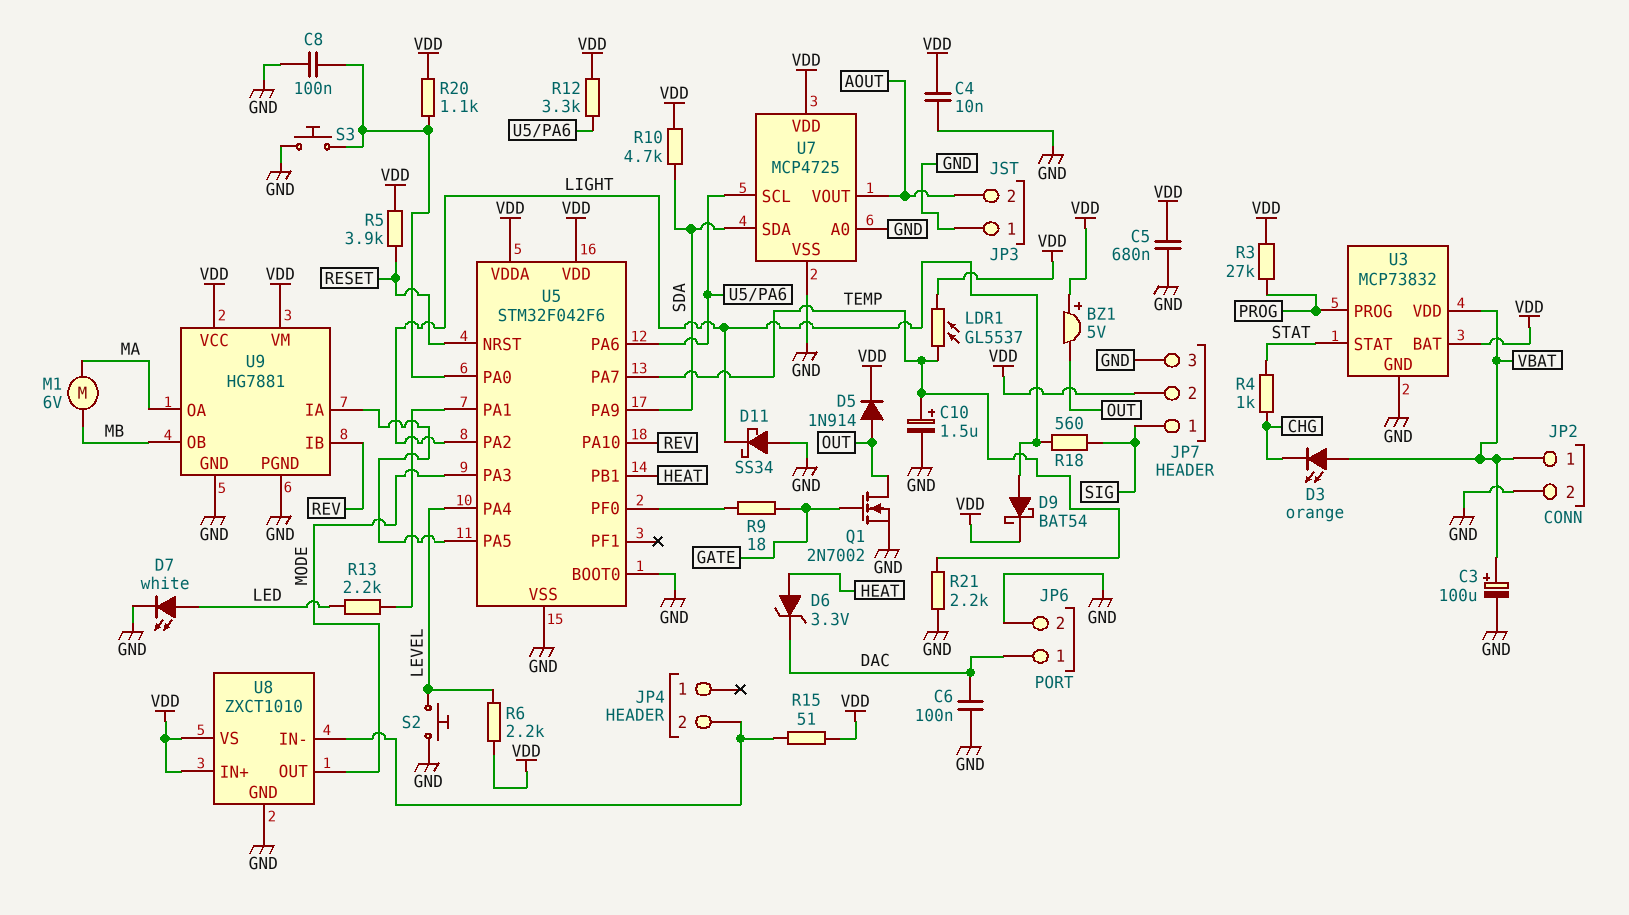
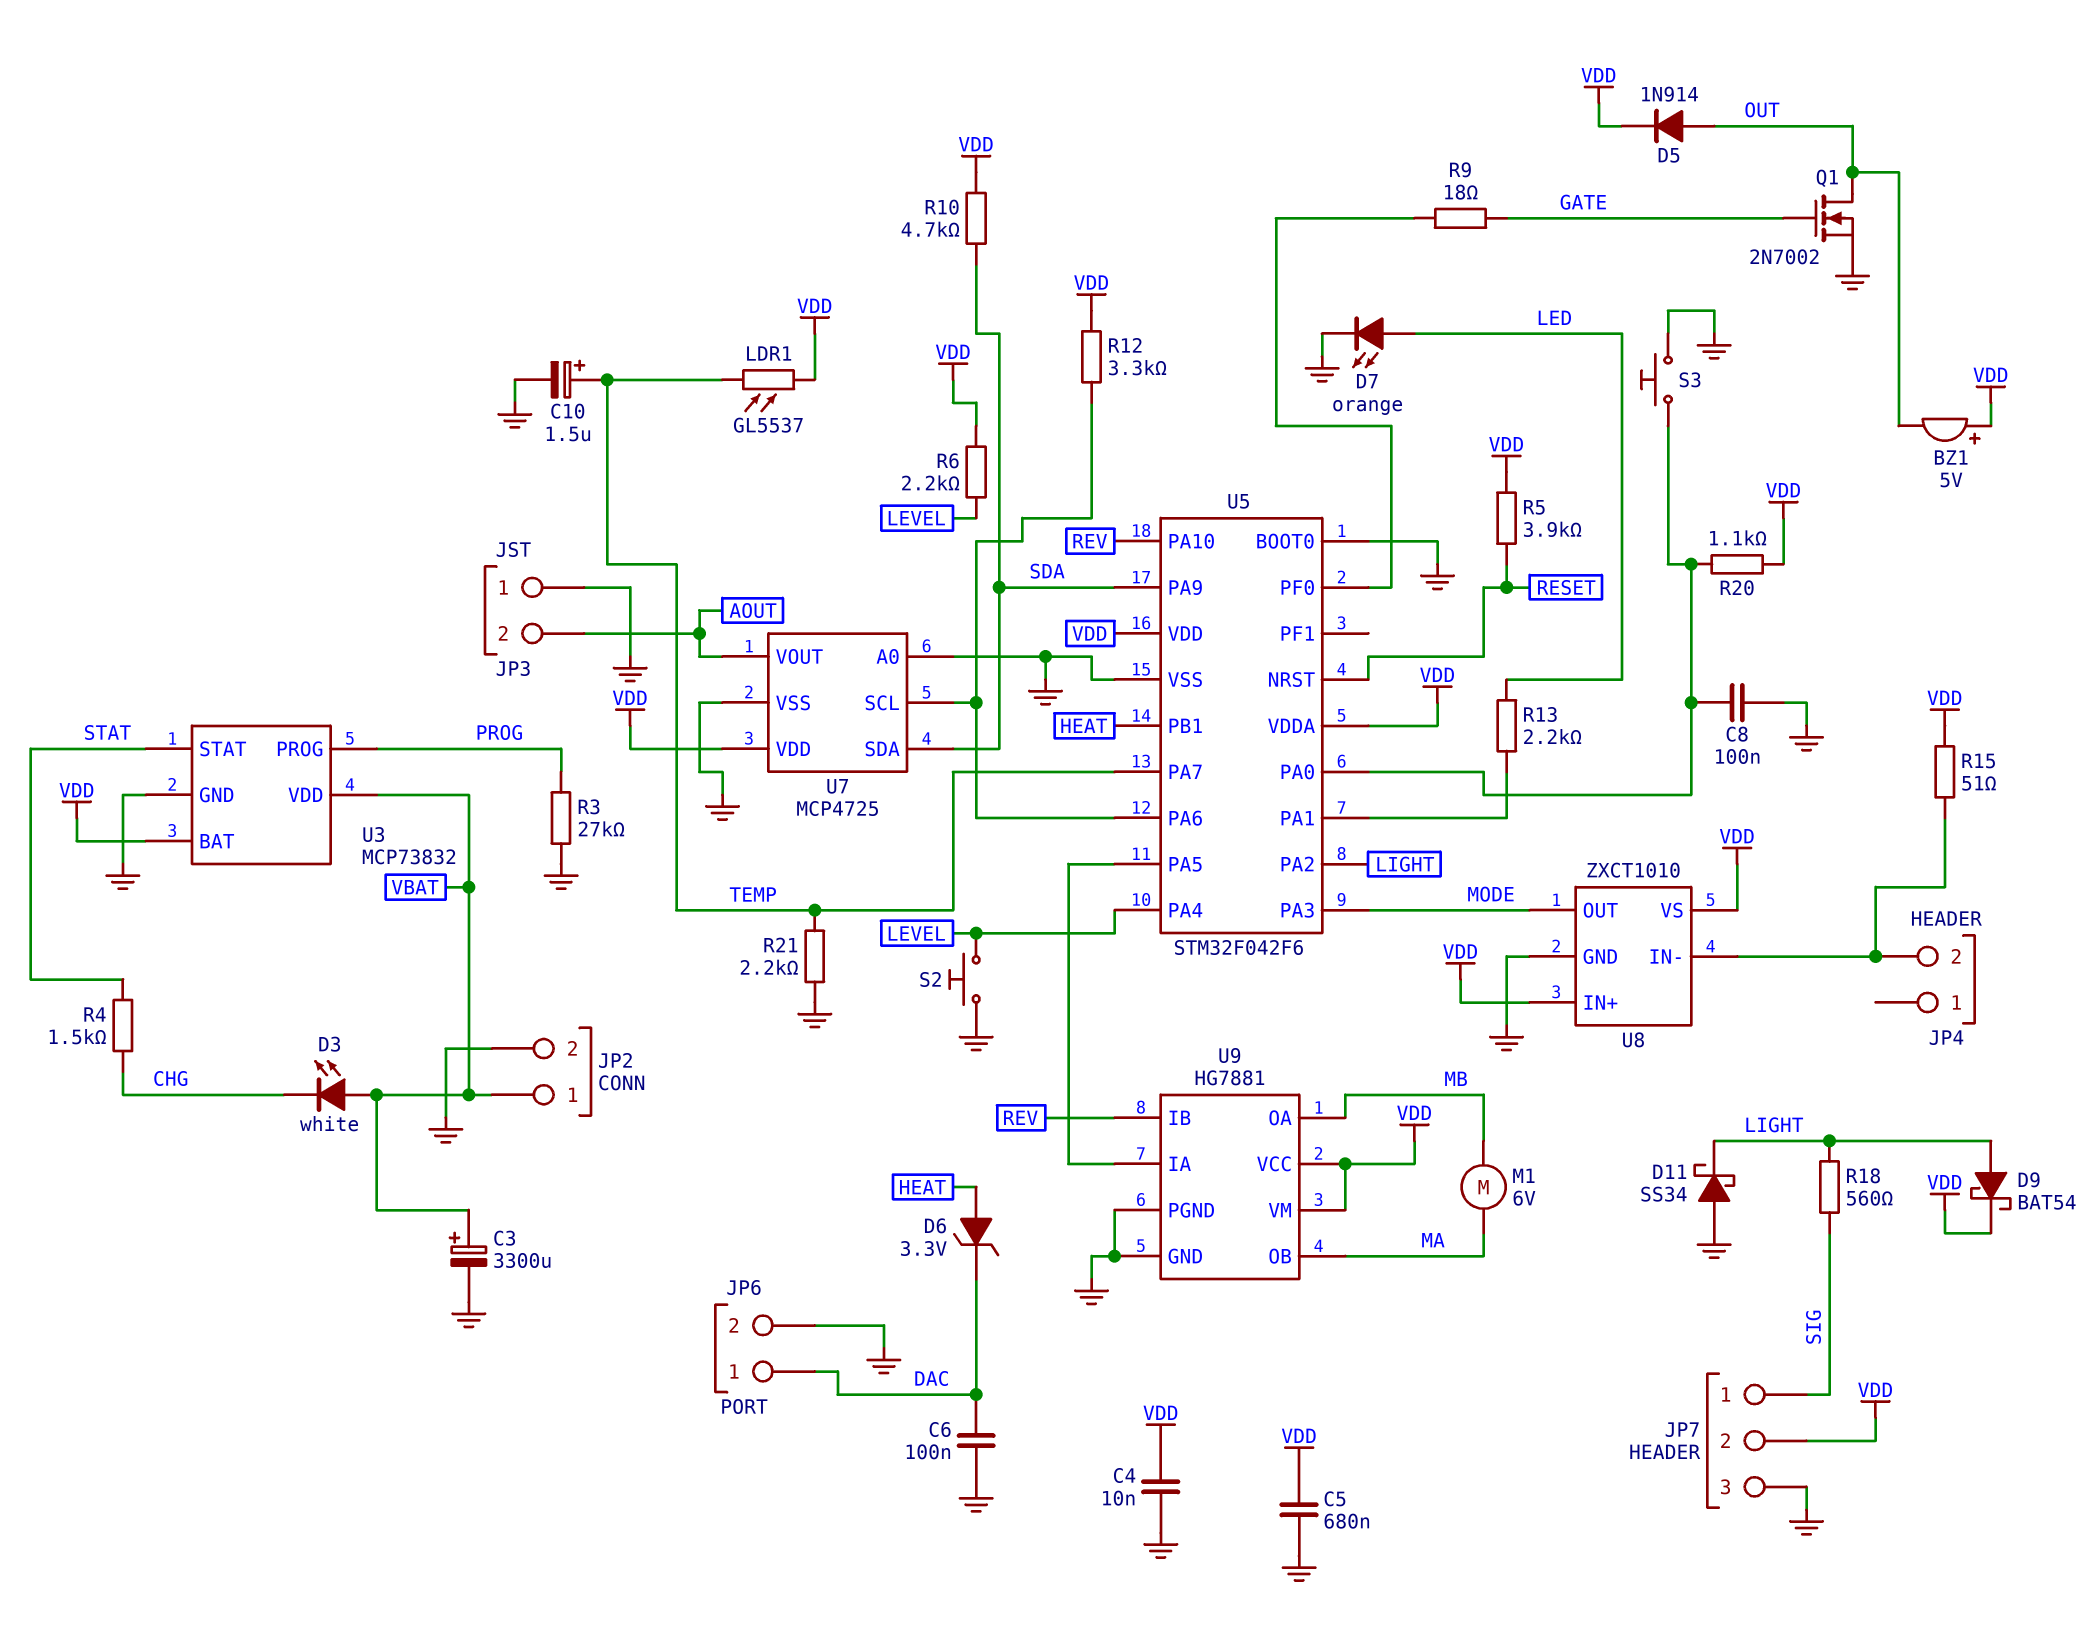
C3: 100uF (plus VBAT, minus GND) -> 3300uF (plus VBAT, minus GND)
D3: LED orange (A VBAT, K CHG) -> LED white (A VBAT, K CHG)
D7: LED white (A LED, K GND) -> LED orange (A LED, K GND)
R3: 27k (PROG, VDD) -> 27k (GND, PROG)
R4: 1k (CHG, STAT) -> 1.5k (CHG, STAT)
U9 pin OA: MA -> MB
U9 pin OB: MB -> MA

